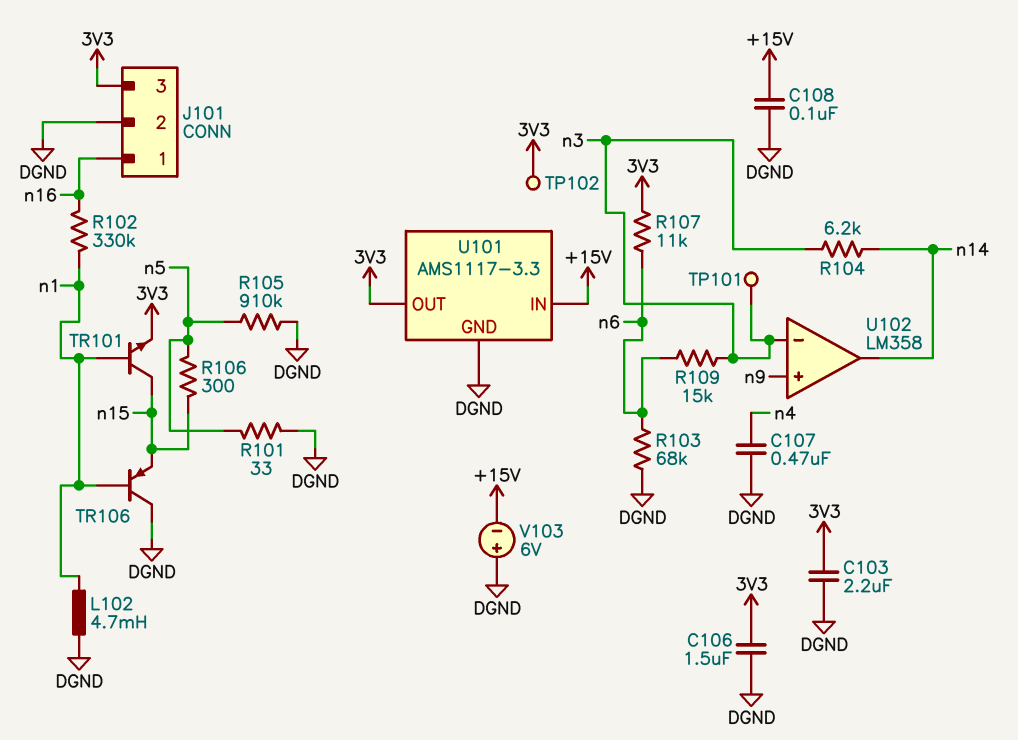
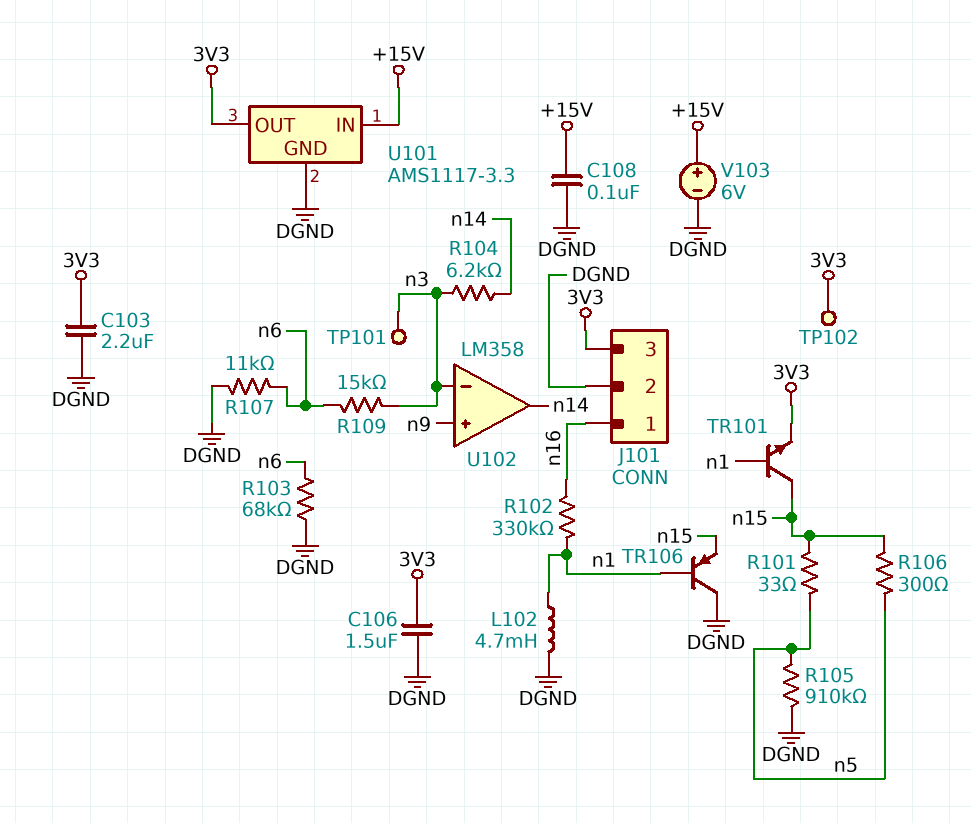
C107: 470nF (DGND, n4) -> none
R101: 33 (DGND, n5) -> 33 (n5, n15)
R107: 11k (3V3, n6) -> 11k (DGND, n6)
V103: 6V (plus DGND, minus +15V) -> 6V (plus +15V, minus DGND)

